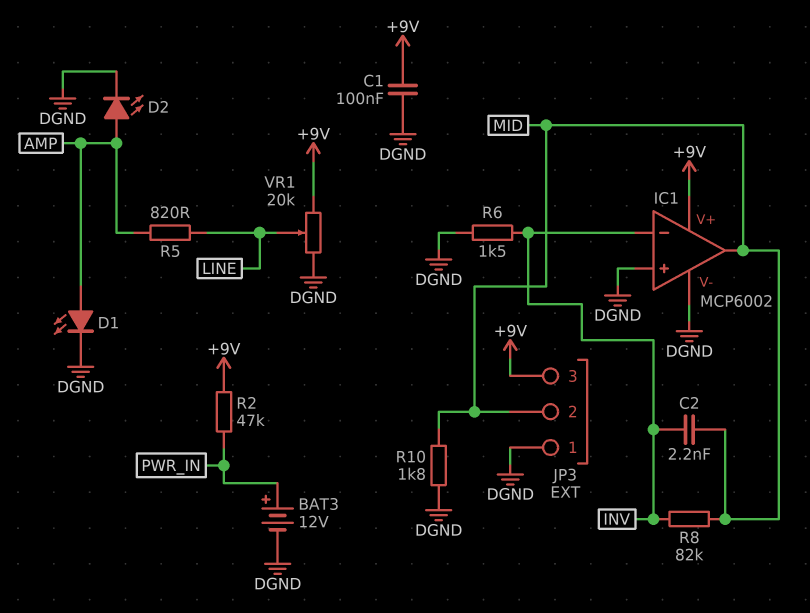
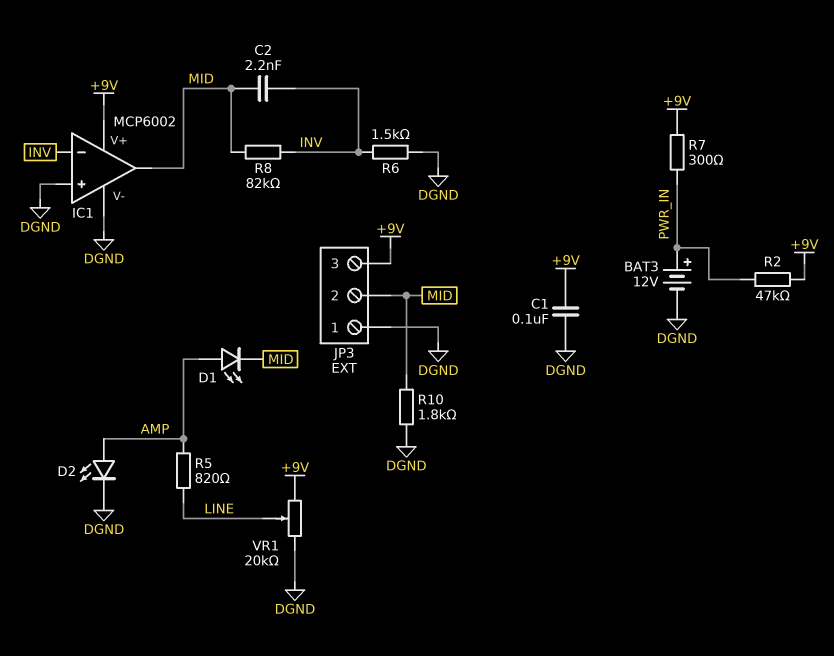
D1: LED (A AMP, K DGND) -> LED (A AMP, K MID)
R7: none -> 300 (+9V, PWR_IN)

